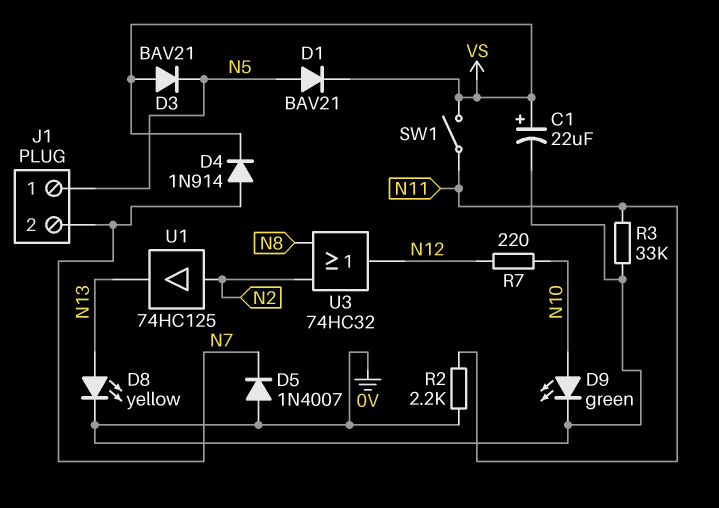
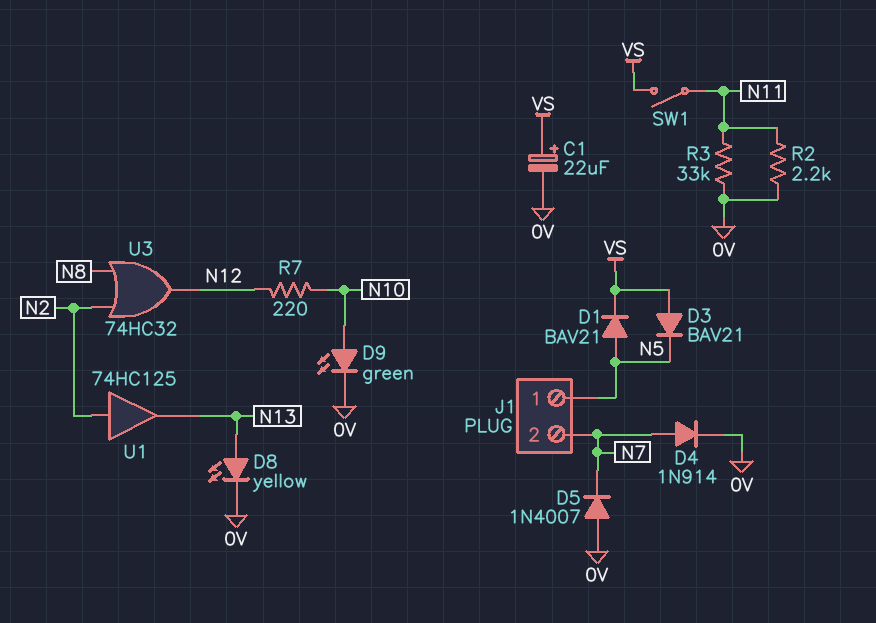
D4: diode 1N914 (A N7, K VS) -> diode 1N914 (A N7, K 0V)

